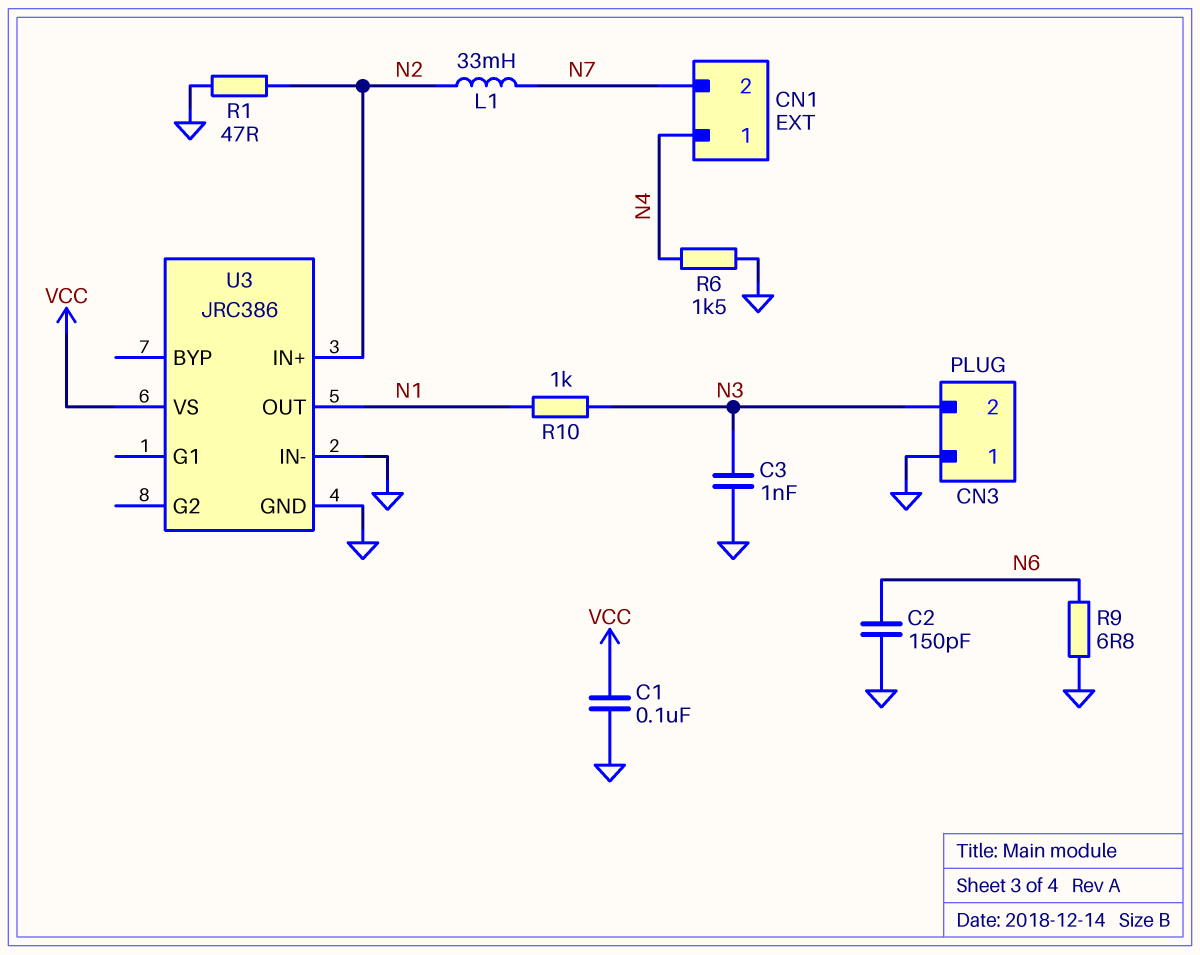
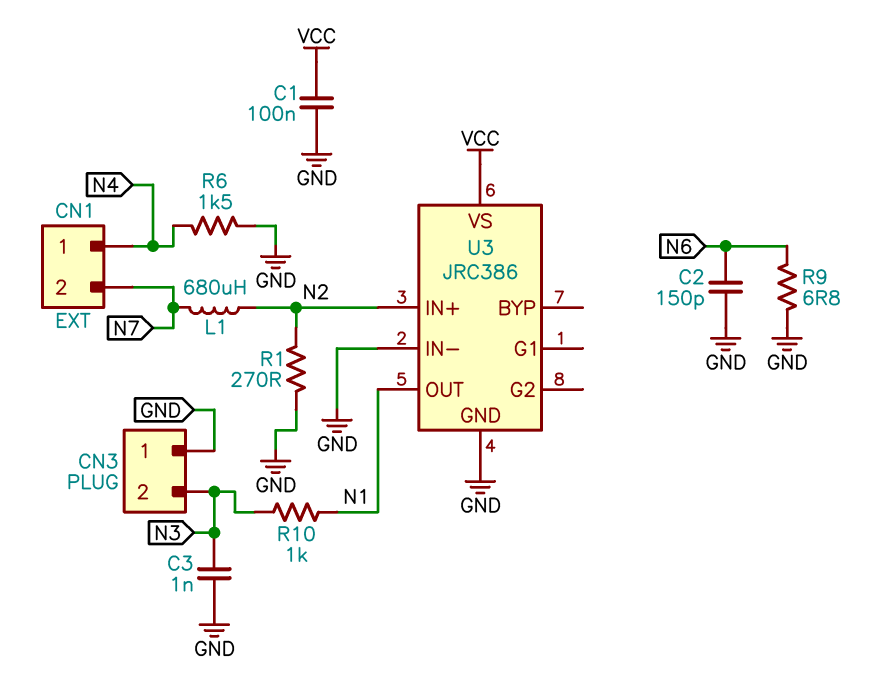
L1: 33mH (N2, N7) -> 680uH (N2, N7)
R1: 47 (GND, N2) -> 270 (GND, N2)

